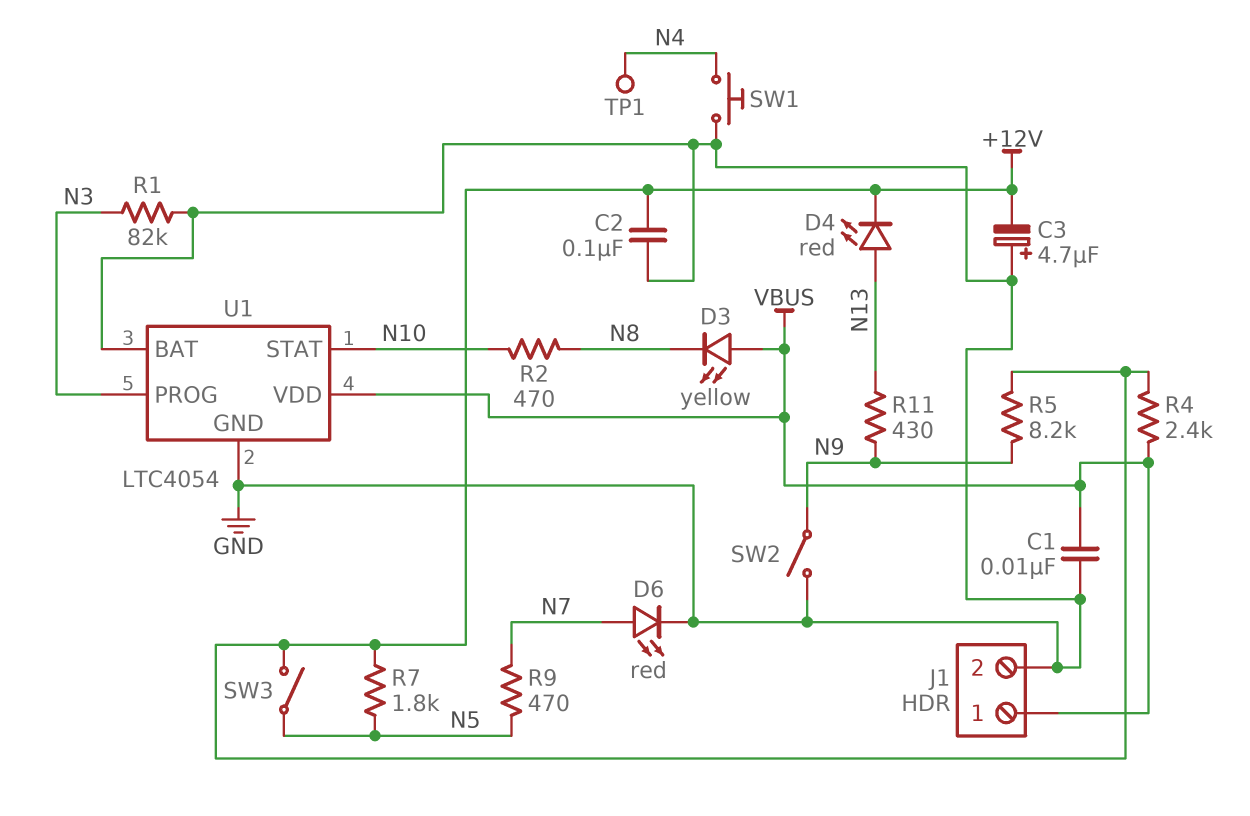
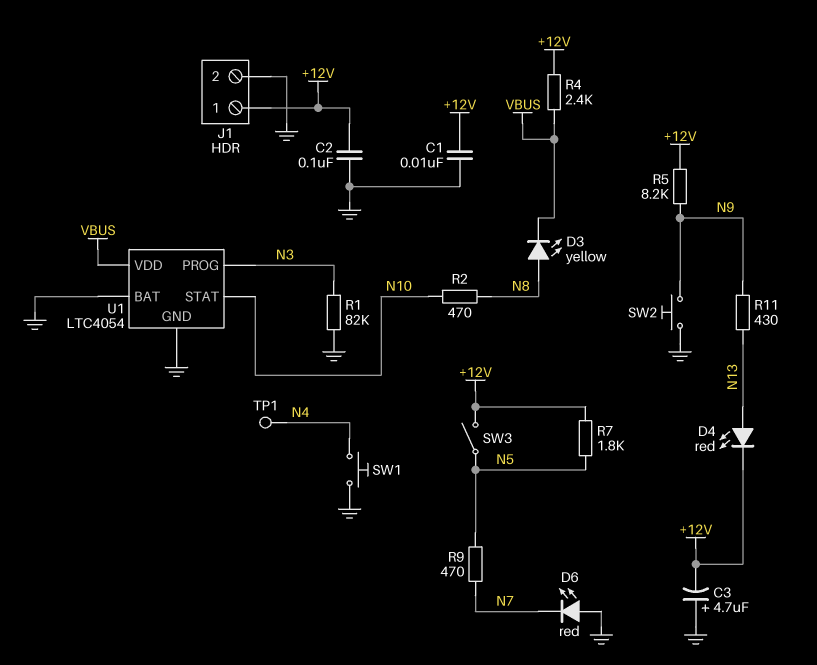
C1: 10nF (GND, VBUS) -> 10nF (+12V, GND)
D3: LED yellow (A VBUS, K N8) -> LED yellow (A N8, K VBUS)
D6: LED red (A N7, K GND) -> LED red (A GND, K N7)
J1 pin 1: VBUS -> +12V
SW2: switch (GND, N9) -> button (GND, N9)

